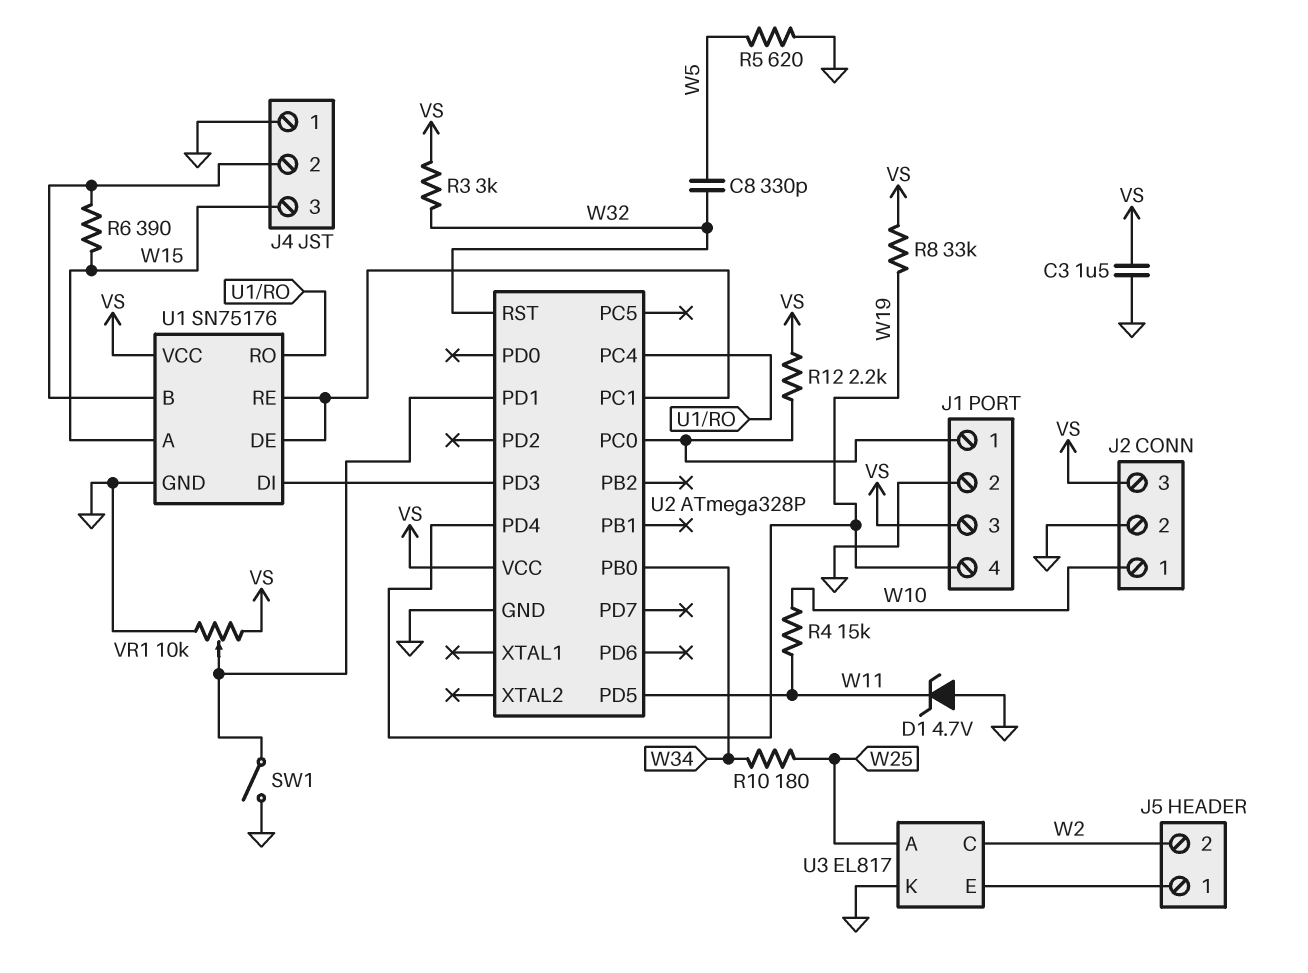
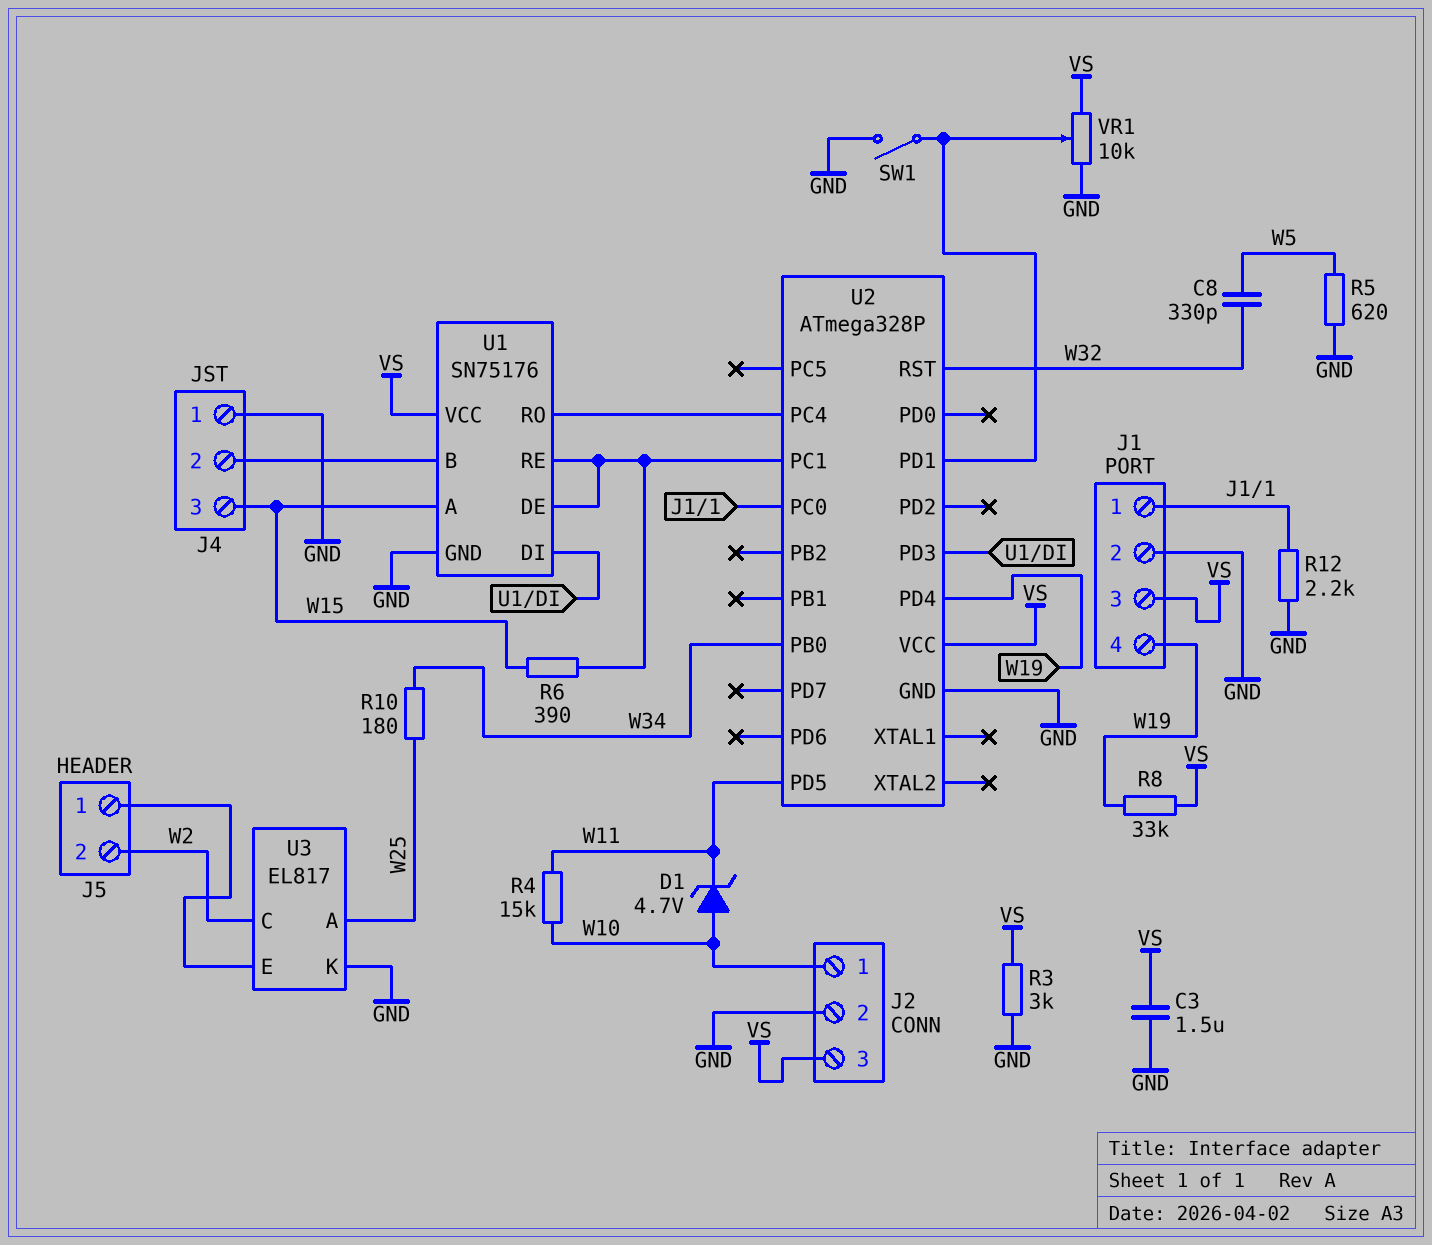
D1: zener 4.7V (A GND, K W11) -> zener 4.7V (A W10, K W11)
R3: 3k (VS, W32) -> 3k (GND, VS)
R6: 390 (J4/2, W15) -> 390 (U1/DE, W15)
R12: 2.2k (J1/1, VS) -> 2.2k (GND, J1/1)

